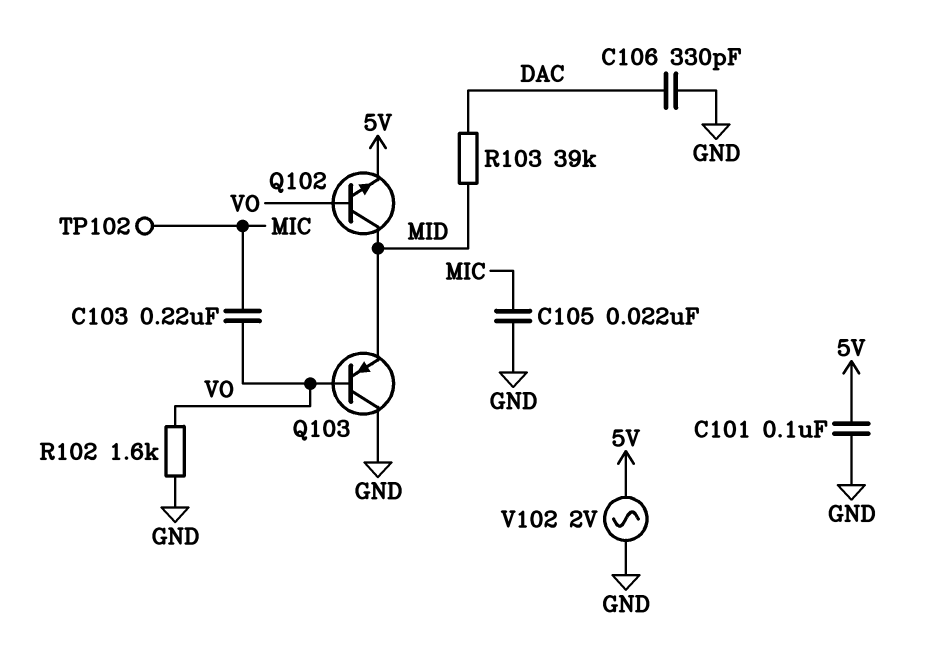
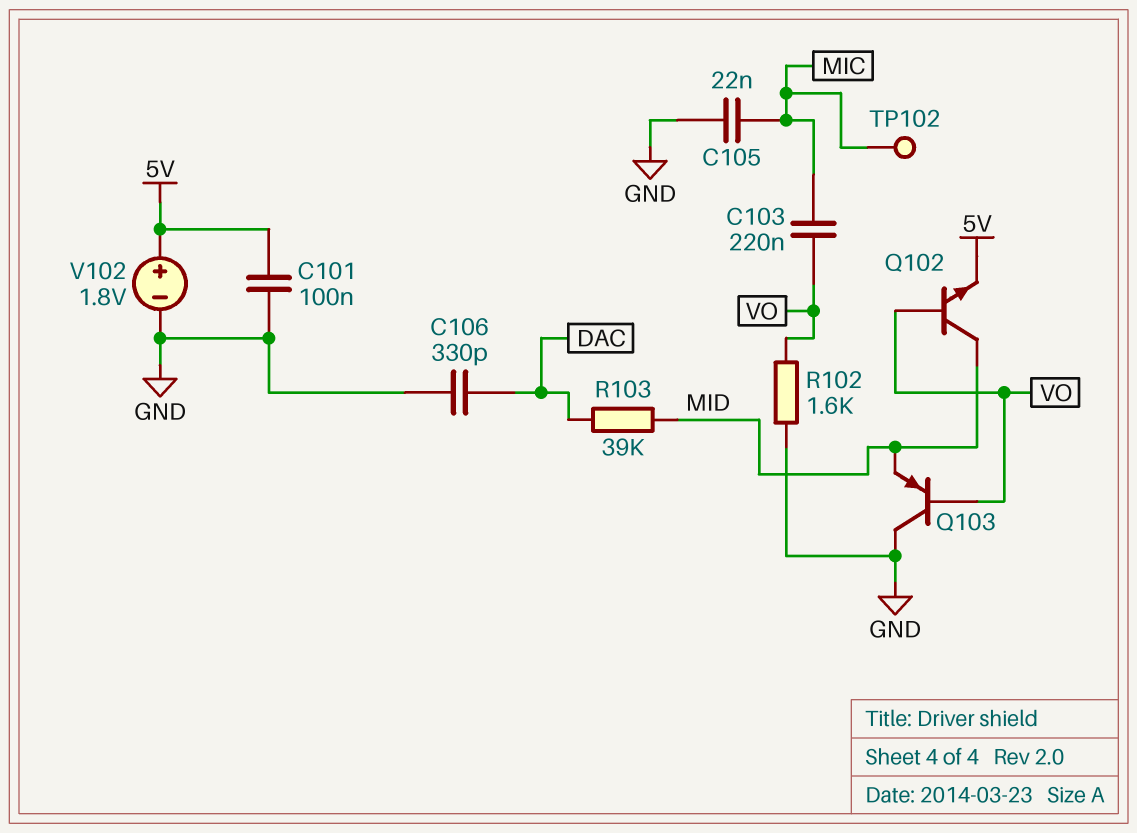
V102: AC 2V (5V, GND) -> 1.8V (plus 5V, minus GND)

